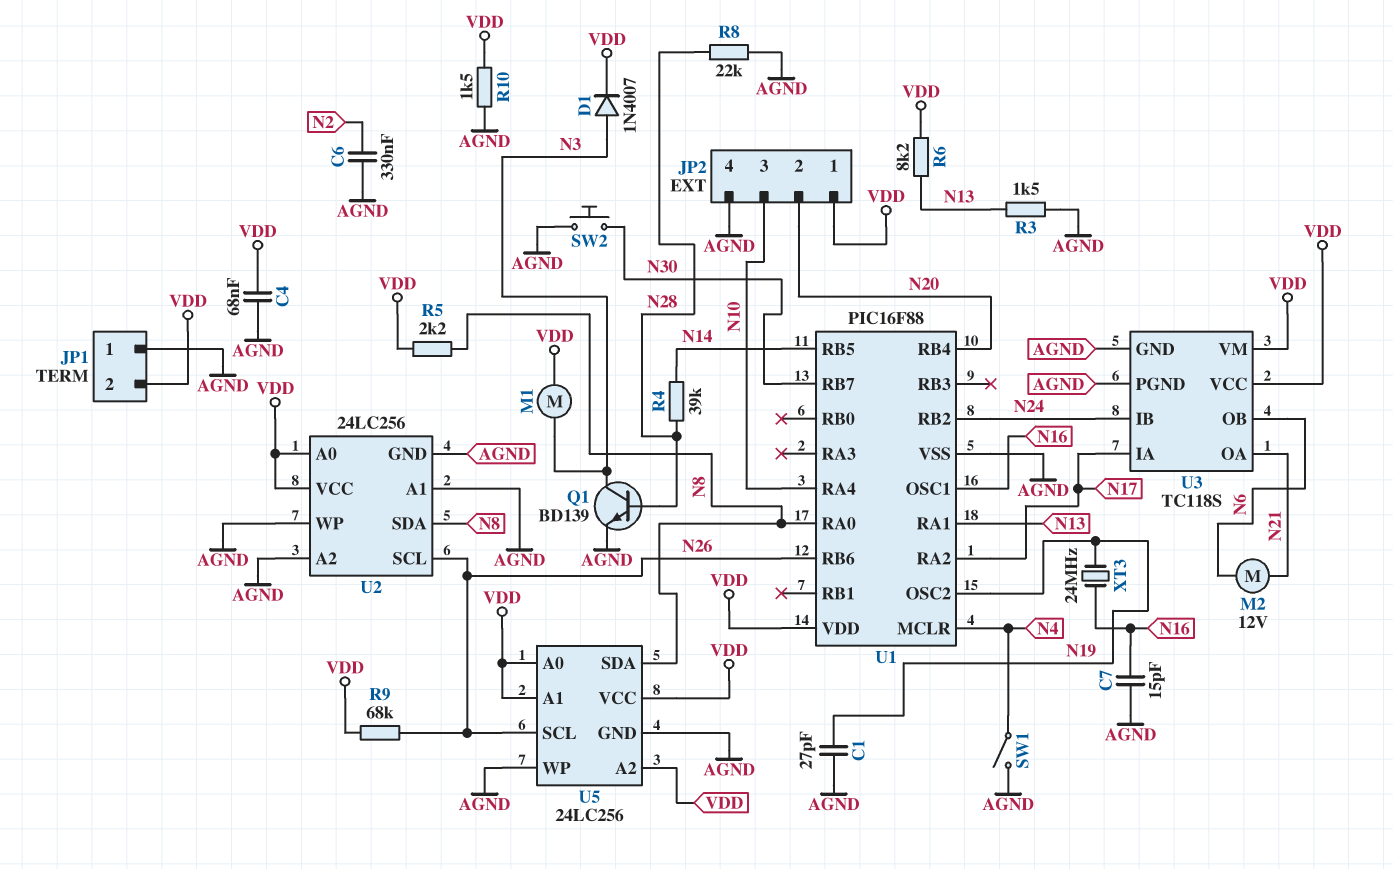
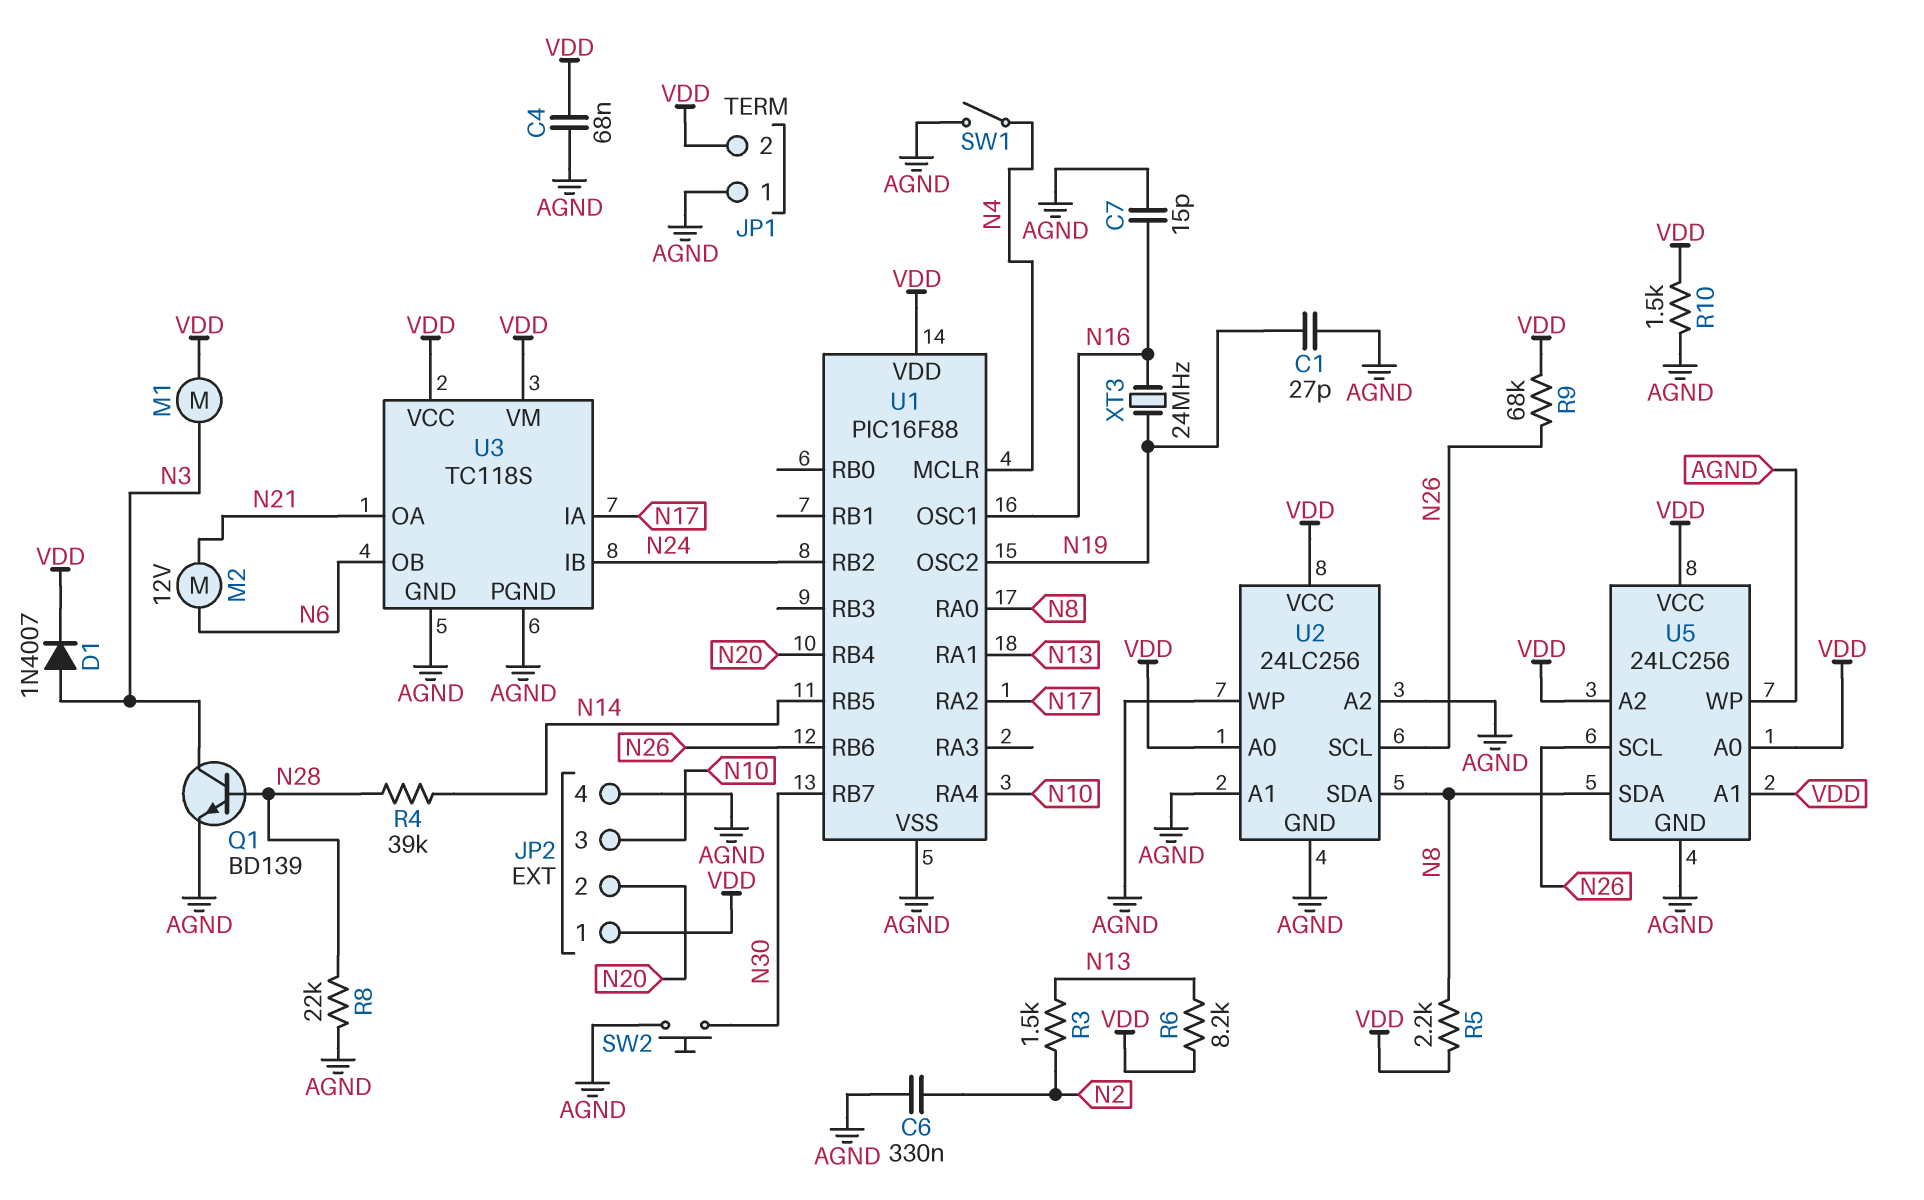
R3: 1.5k (AGND, N13) -> 1.5k (N2, N13)

